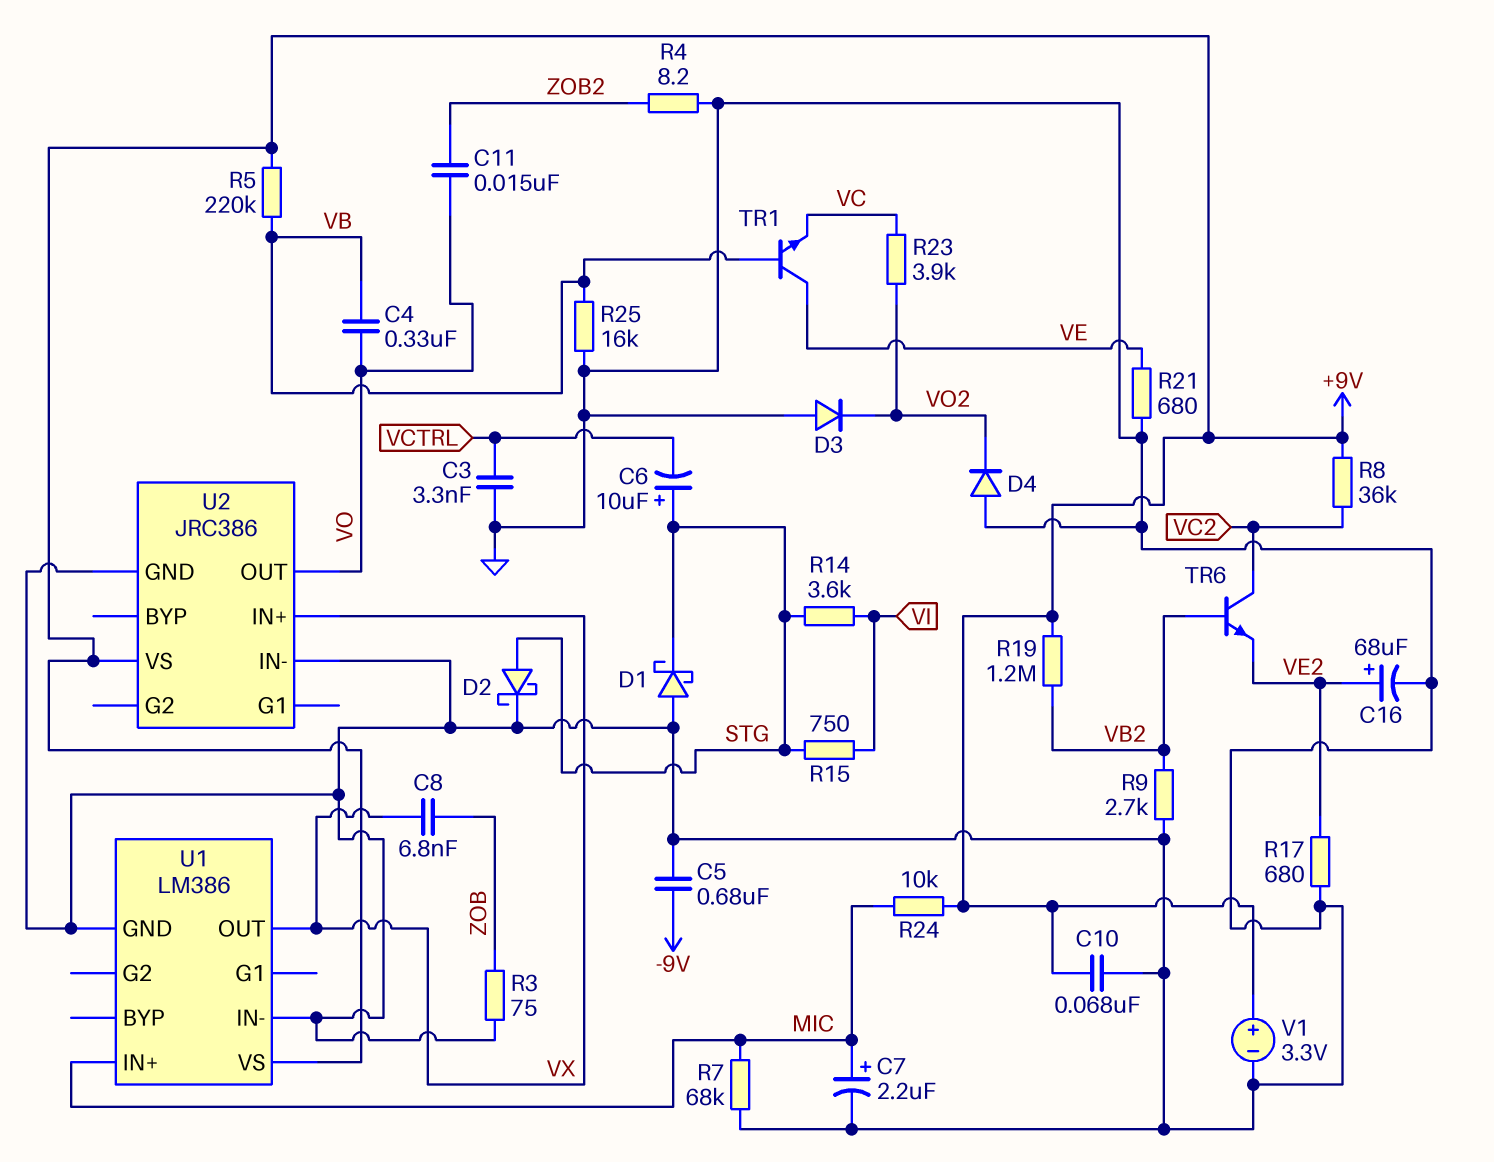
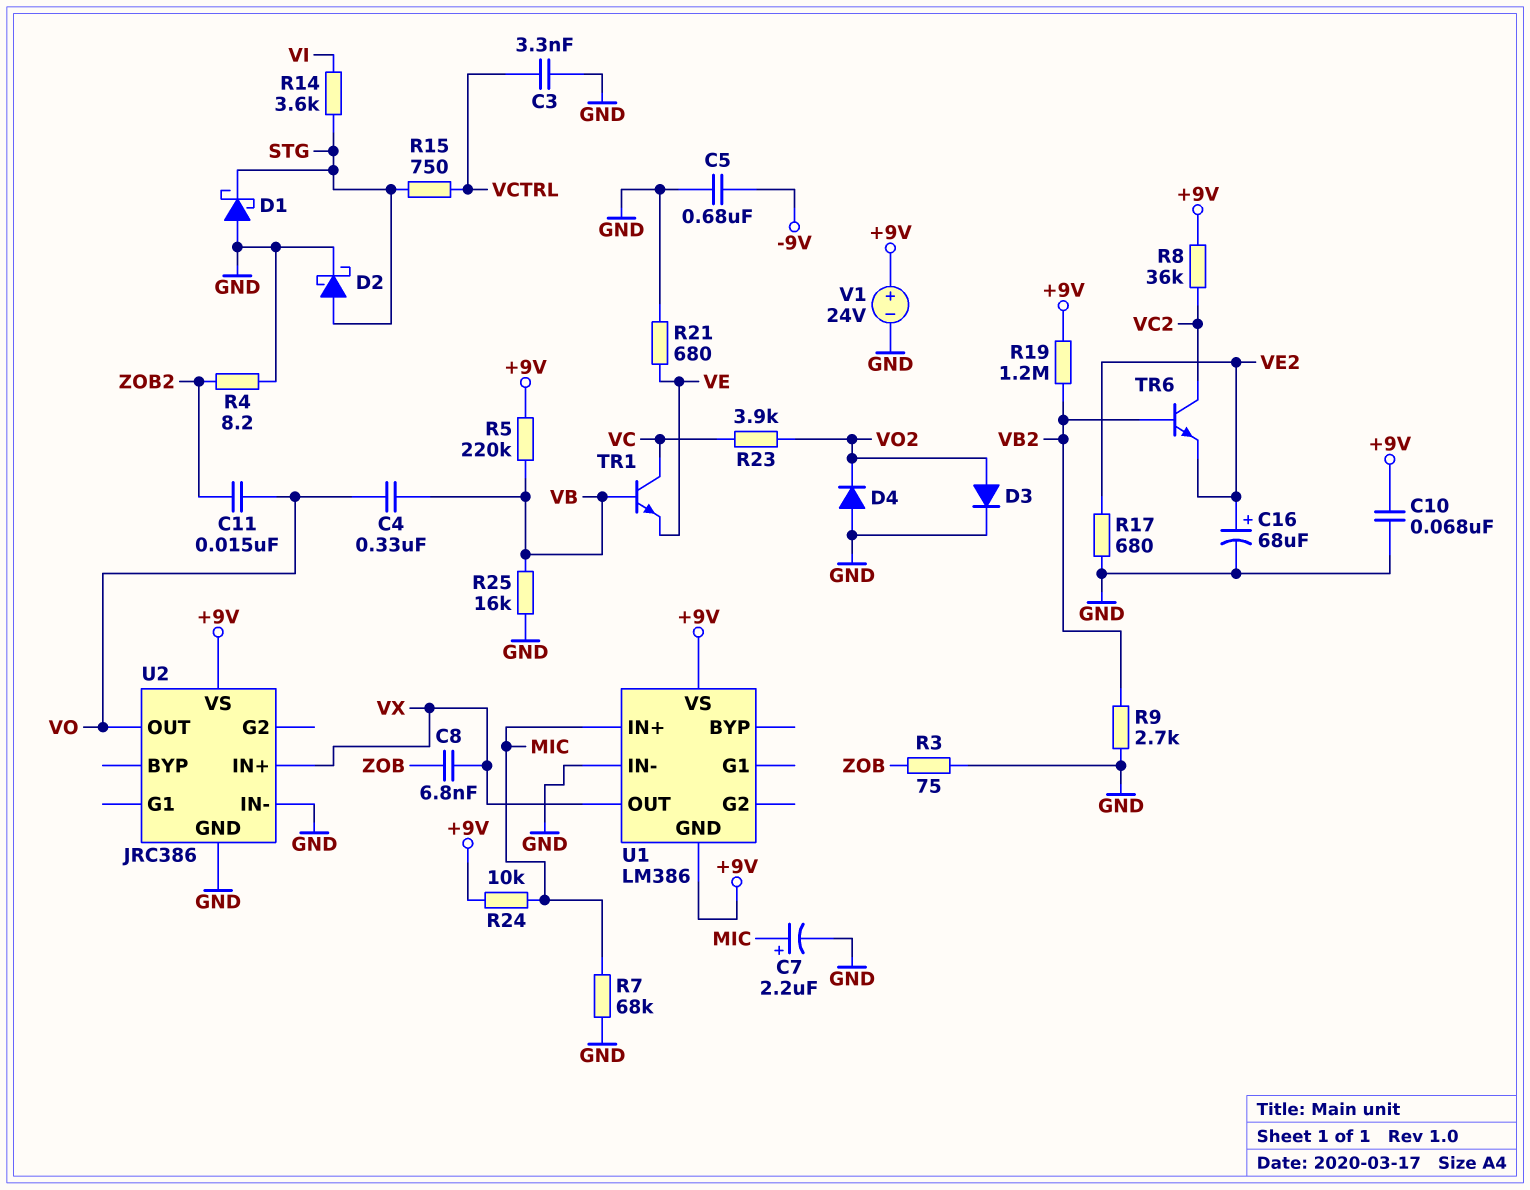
C6: 10uF (plus STG, minus VCTRL) -> none
D3: diode (A GND, K VO2) -> diode (A VO2, K GND)
R15: 750 (STG, VI) -> 750 (STG, VCTRL)
TR1: NPN (B VB, C VE, E VC) -> NPN (B VB, C VC, E VE)
U1 pin GND: GND -> +9V
V1: 3.3V (plus +9V, minus GND) -> 24V (plus +9V, minus GND)

